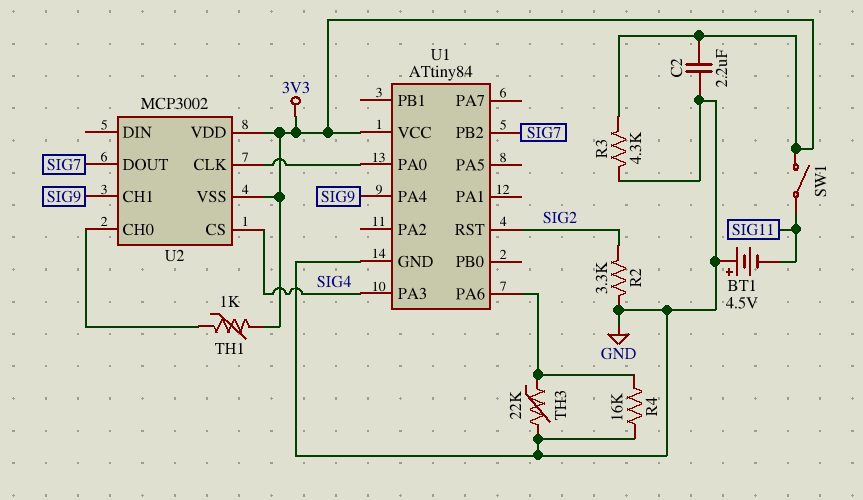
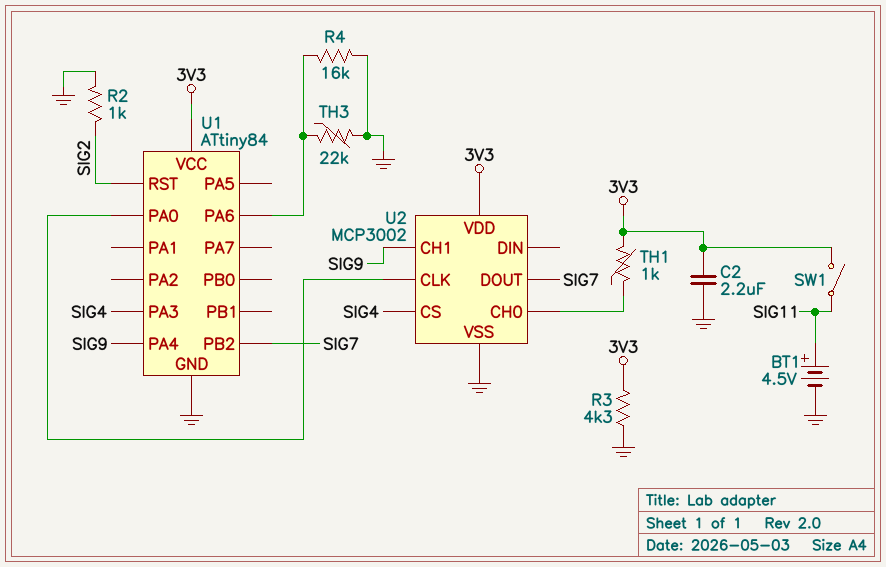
BT1: 4.5V (plus GND, minus SIG11) -> 4.5V (plus SIG11, minus GND)
R2: 3.3k (GND, SIG2) -> 1k (GND, SIG2)
U2 pin VSS: 3V3 -> GND

